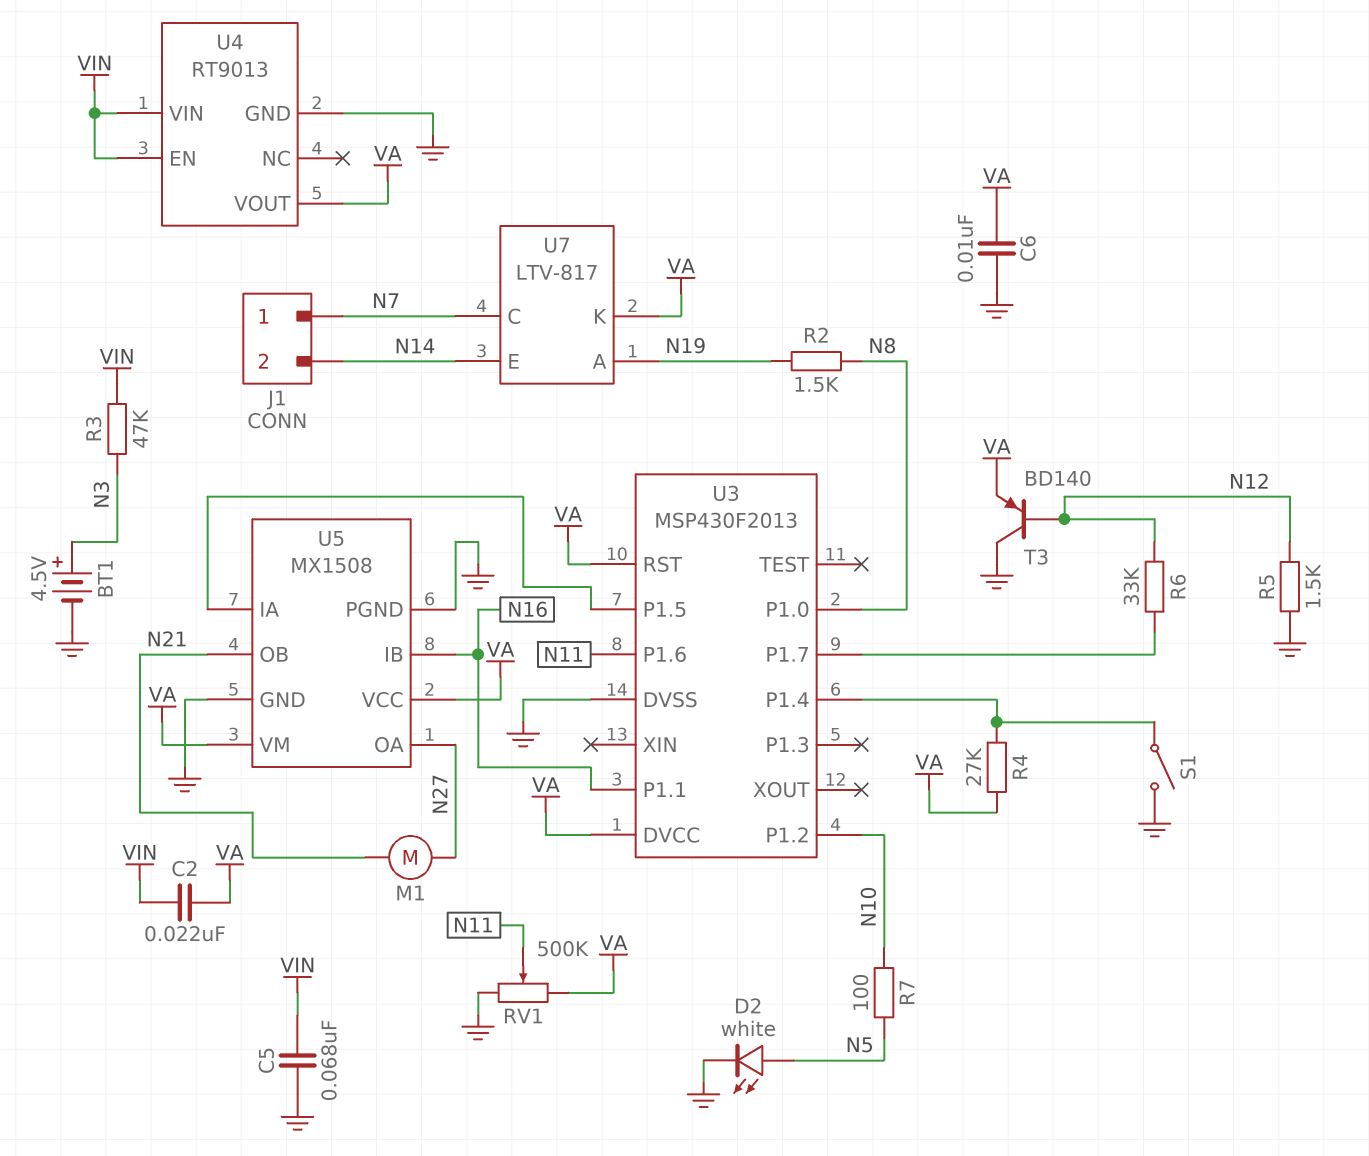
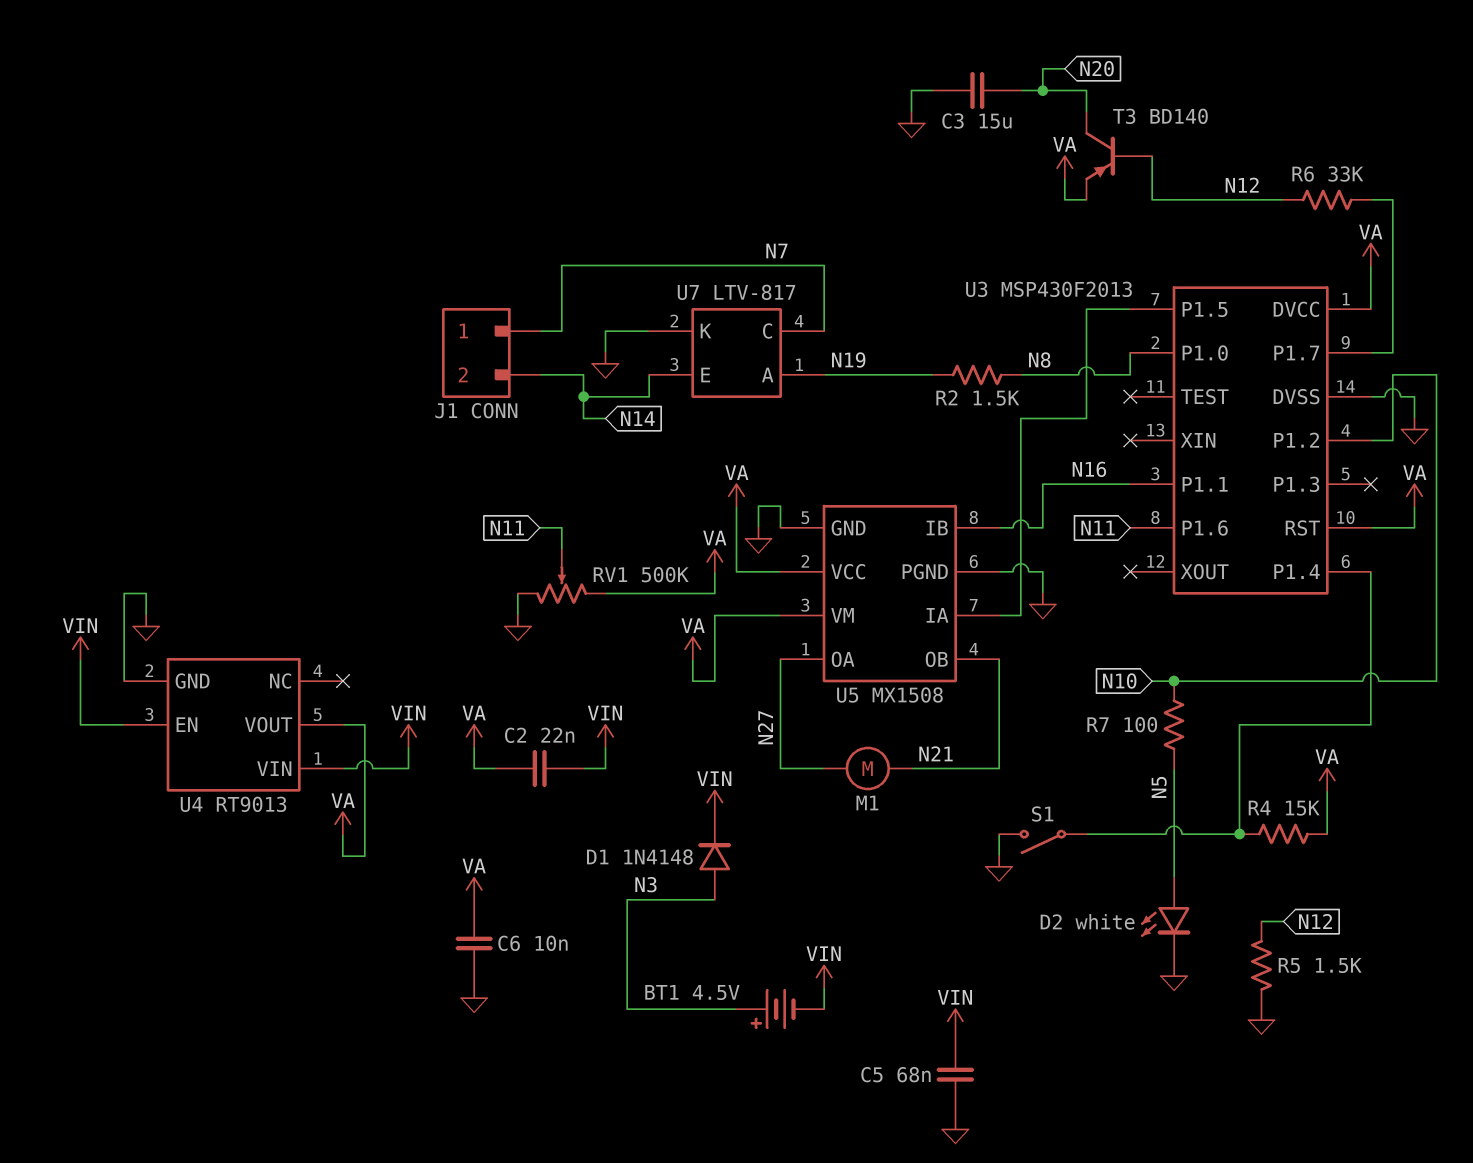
BT1: 4.5V (plus N3, minus GND) -> 4.5V (plus N3, minus VIN)
C3: none -> 15uF (GND, N20)
D1: none -> diode 1N4148 (A N3, K VIN)
R3: 47k (N3, VIN) -> none
R4: 27k (U3/P1.4, VA) -> 15k (U3/P1.4, VA)
T3: PNP BD140 (B N12, C GND, E VA) -> PNP BD140 (B N12, C N20, E VA)
U7 pin K: VA -> GND

